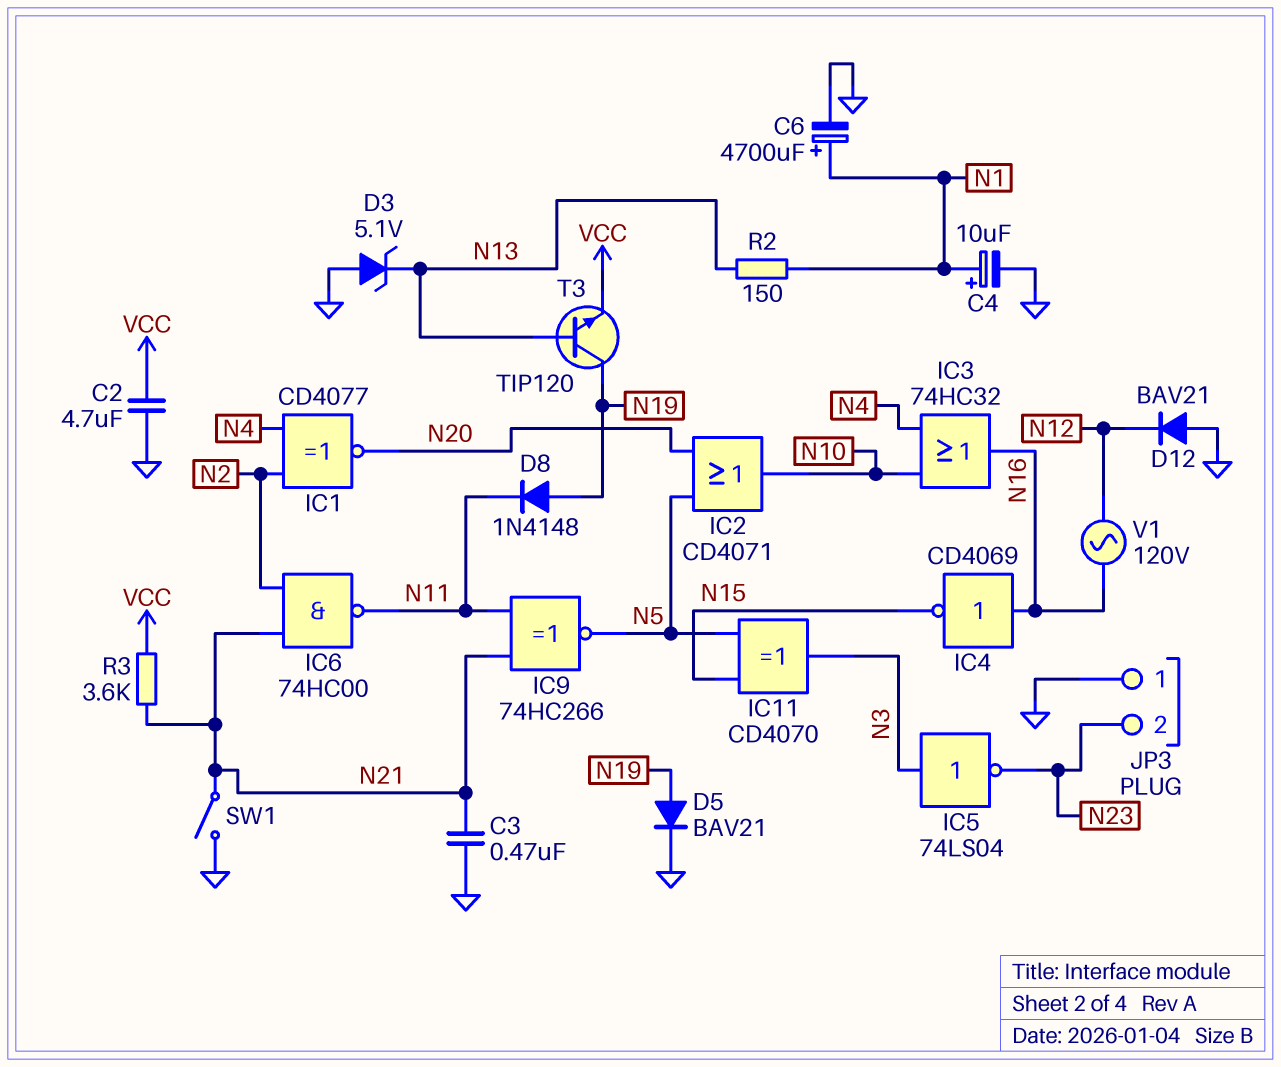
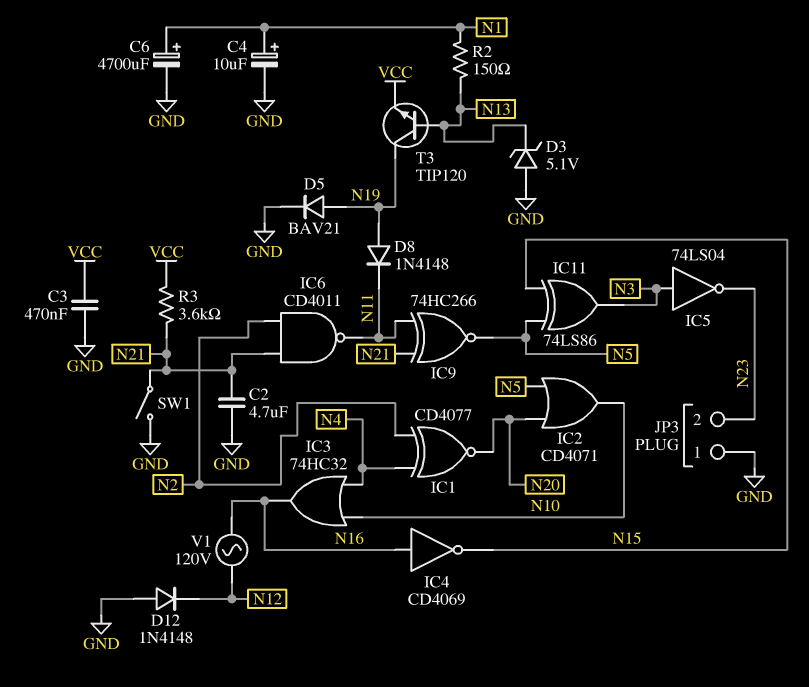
C2: 4.7uF (GND, VCC) -> 4.7uF (GND, N21)
C3: 470nF (GND, N21) -> 470nF (GND, VCC)
D12: diode BAV21 (A GND, K N12) -> diode 1N4148 (A GND, K N12)
IC6: NAND 74HC00 (in N2, in N21, out N11) -> NAND CD4011 (in N2, in N21, out N11)
IC11: XOR CD4070 (in N5, in N15, out N3) -> XOR 74LS86 (in N5, in N15, out N3)

